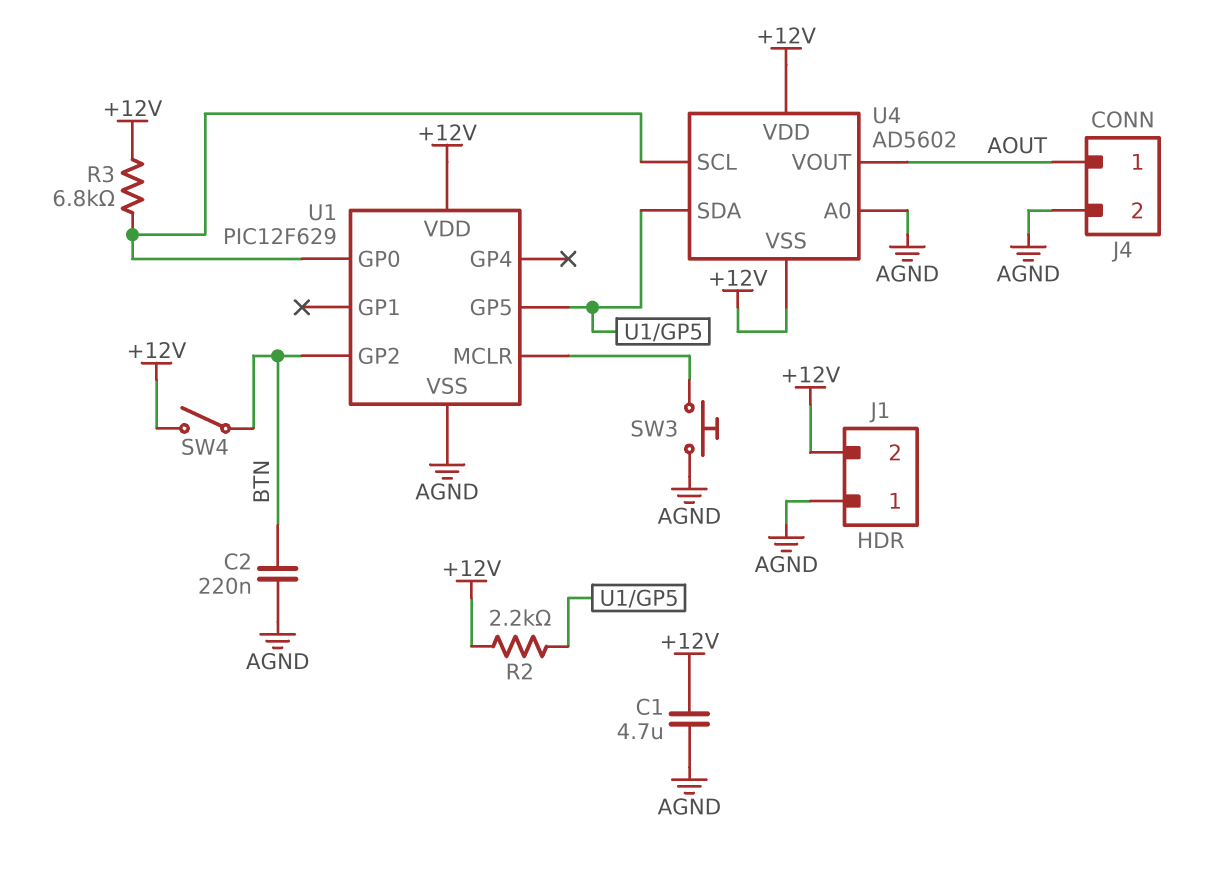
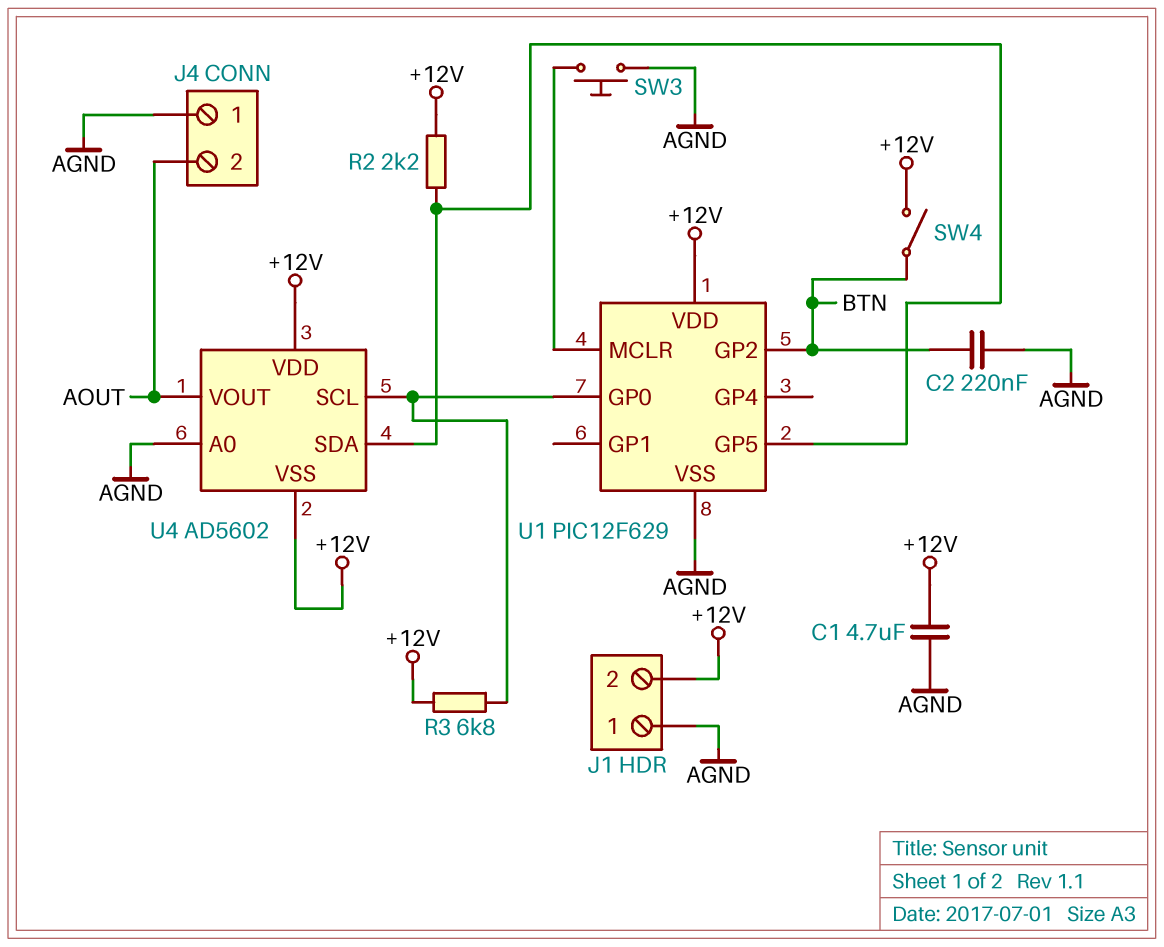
J4 pin 1: AOUT -> AGND
J4 pin 2: AGND -> AOUT

